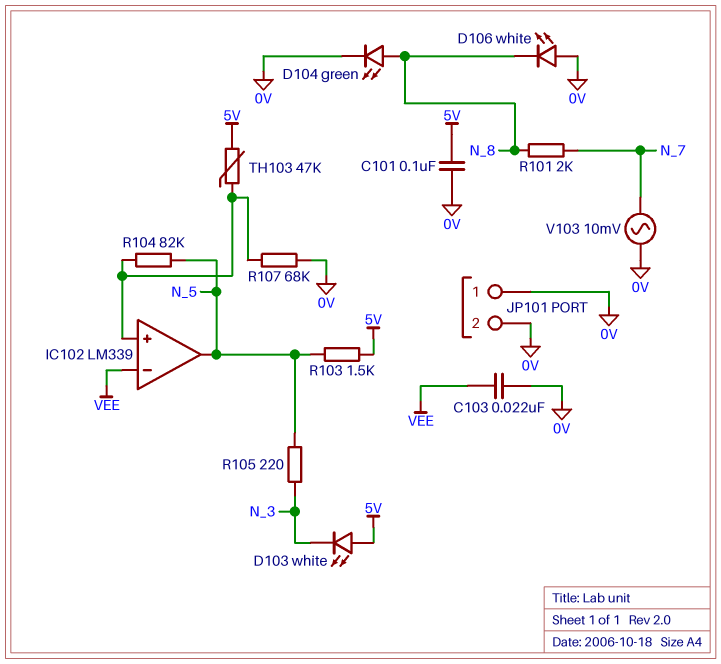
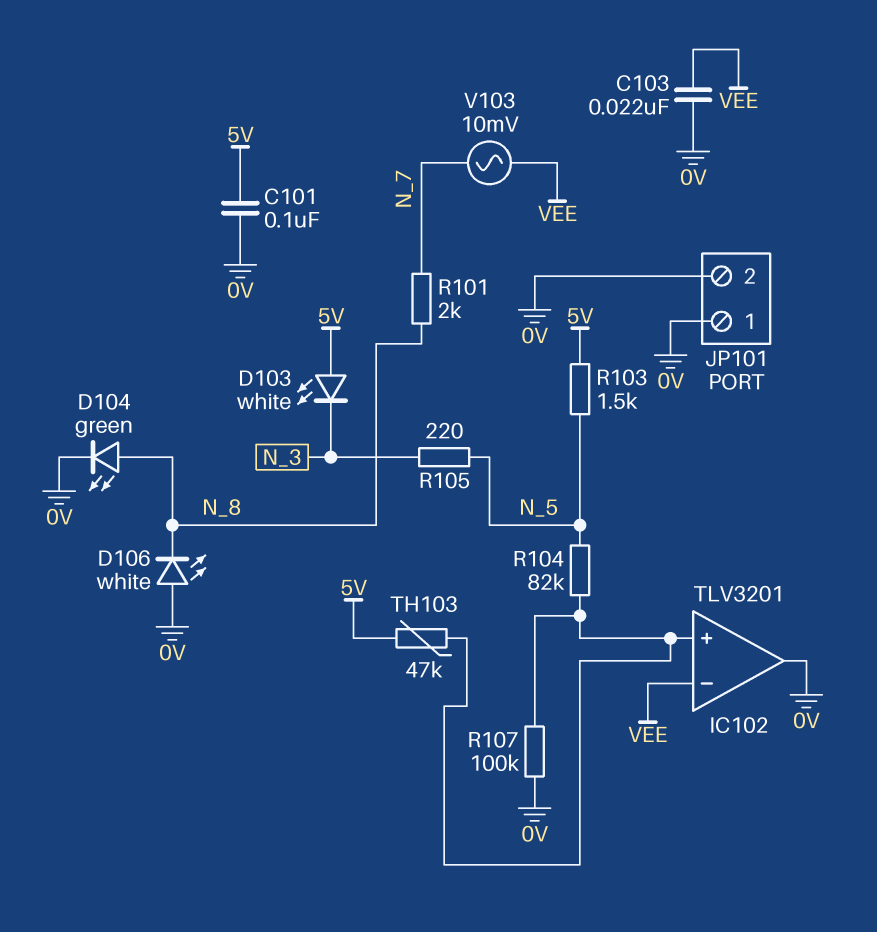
IC102: LM339 -> TLV3201
IC102 pin out: N_5 -> 0V
R107: 68k (0V, IC102/in+) -> 100k (0V, IC102/in+)
V103: AC 10mV (0V, N_7) -> AC 10mV (N_7, VEE)

